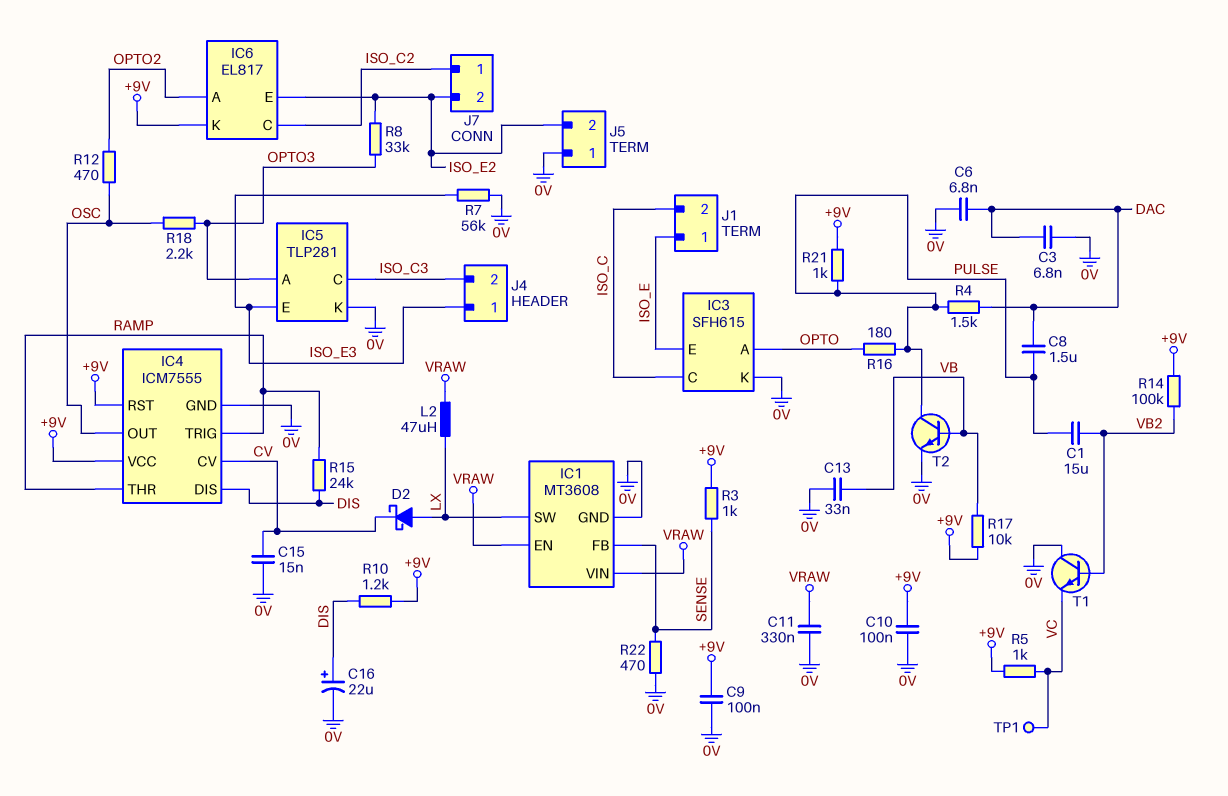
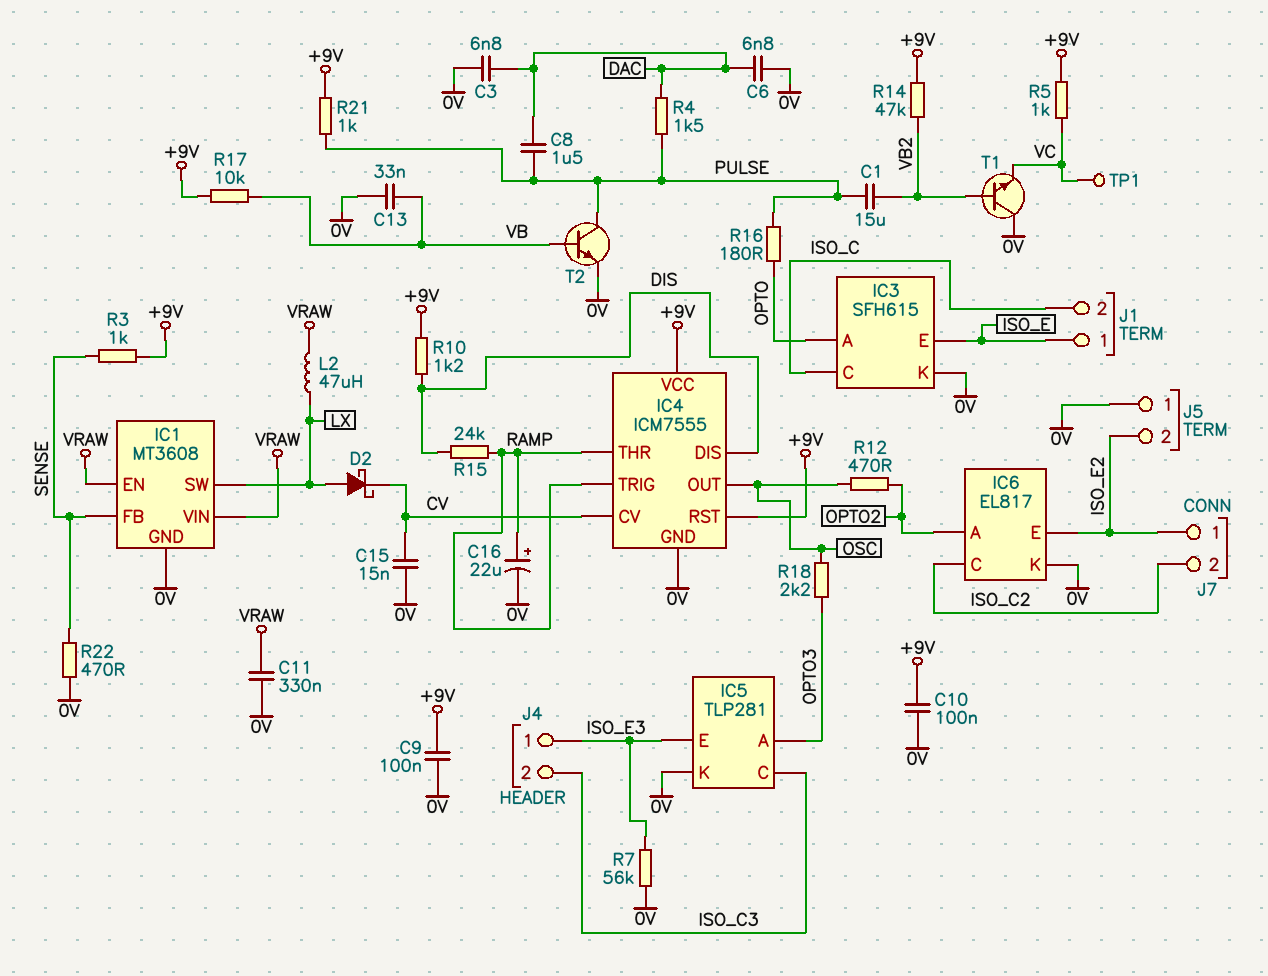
C16: 22uF (plus DIS, minus 0V) -> 22uF (plus RAMP, minus 0V)
IC6 pin K: +9V -> 0V
J7 pin 1: ISO_C2 -> ISO_E2
J7 pin 2: ISO_E2 -> ISO_C2
R8: 33k (ISO_E2, OPTO3) -> none
R14: 100k (+9V, VB2) -> 47k (+9V, VB2)

